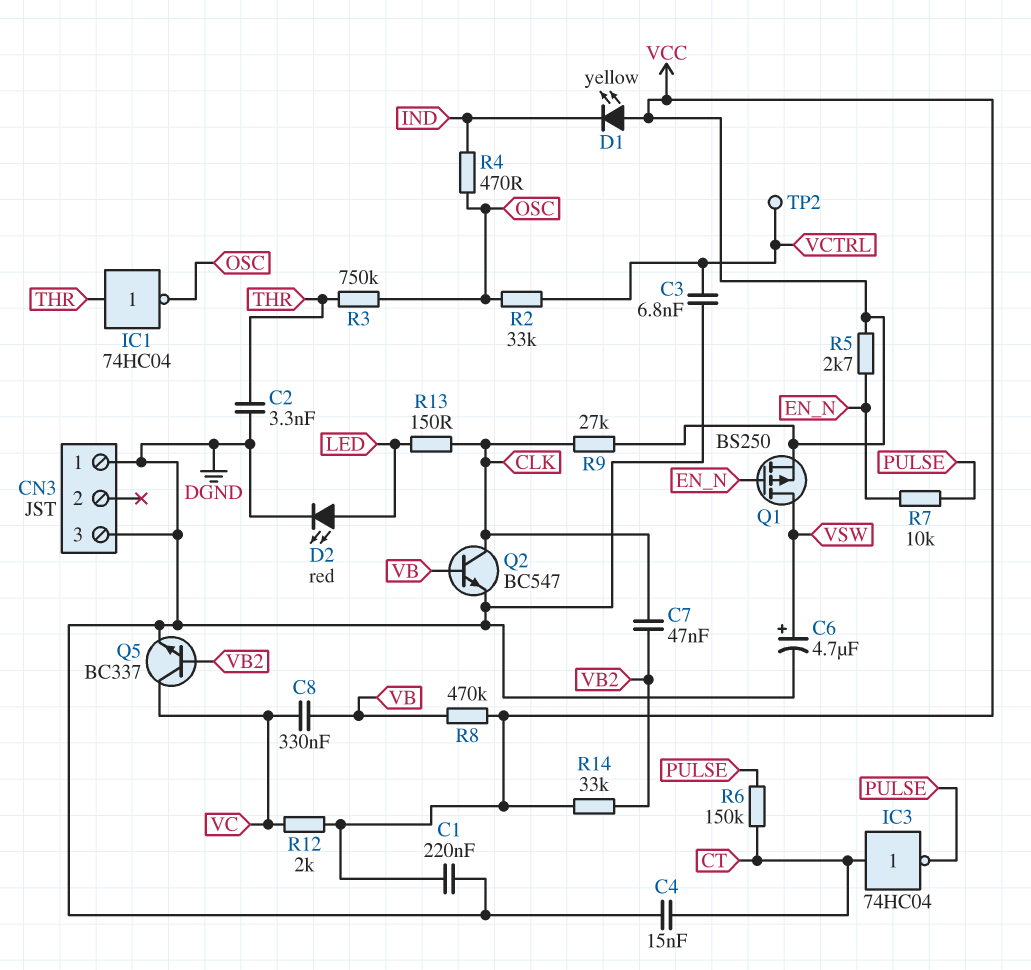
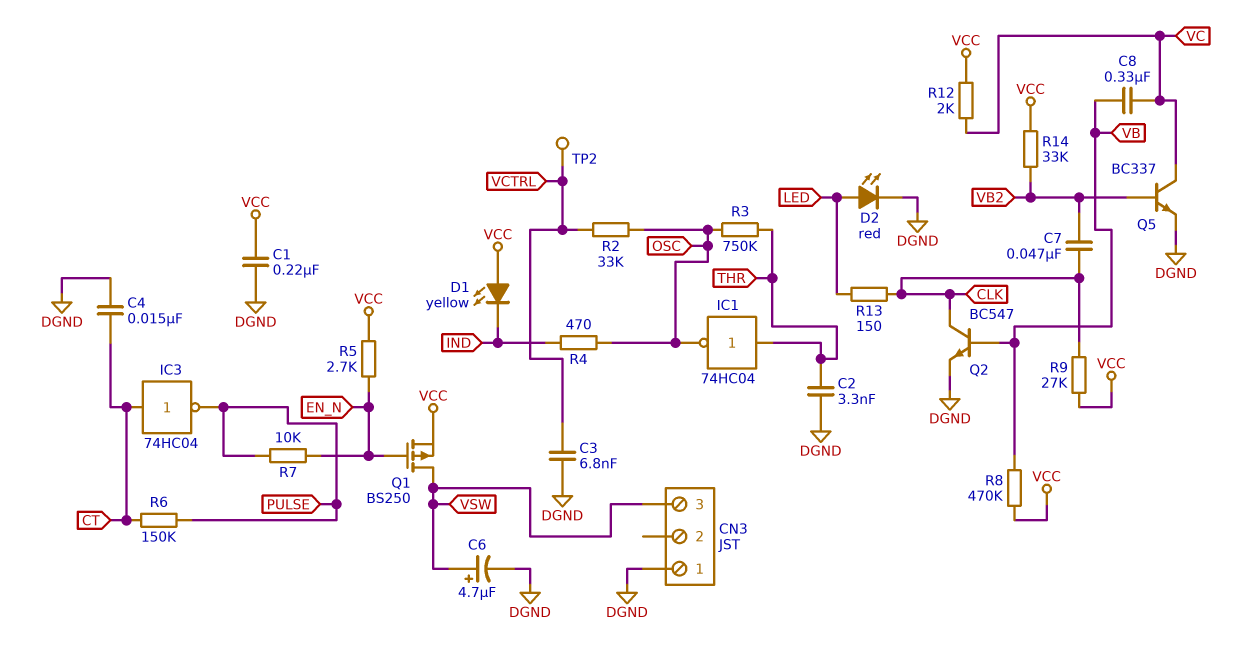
CN3 pin 3: DGND -> VSW

